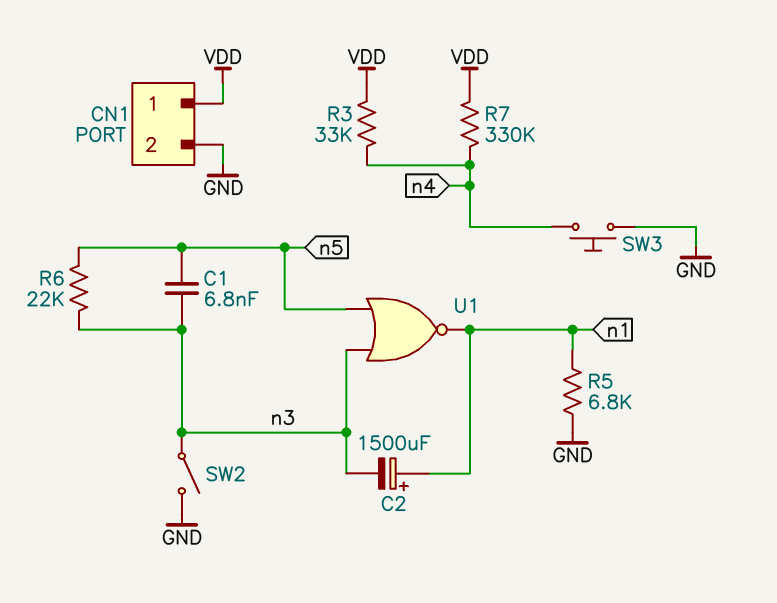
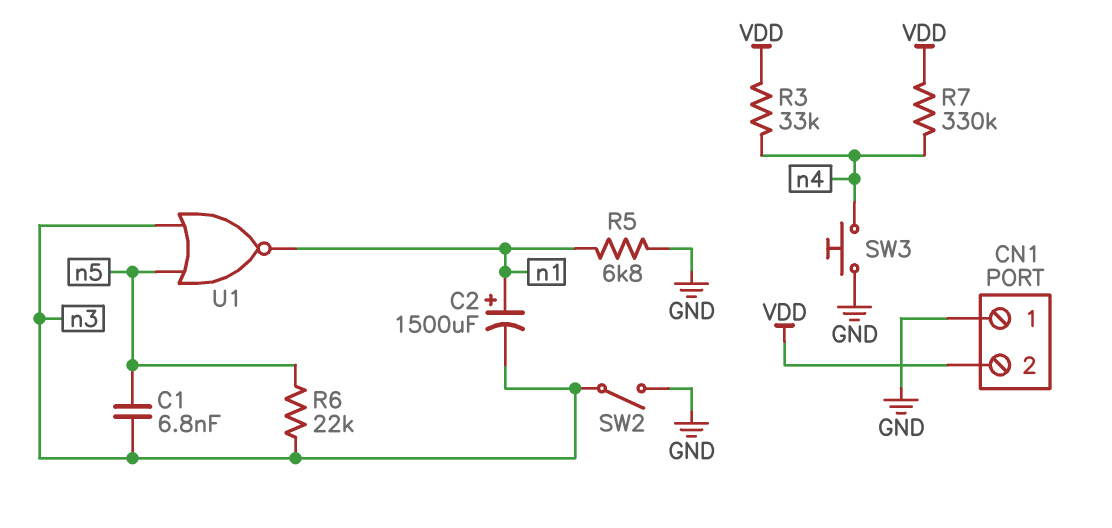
CN1 pin 1: VDD -> GND
CN1 pin 2: GND -> VDD

